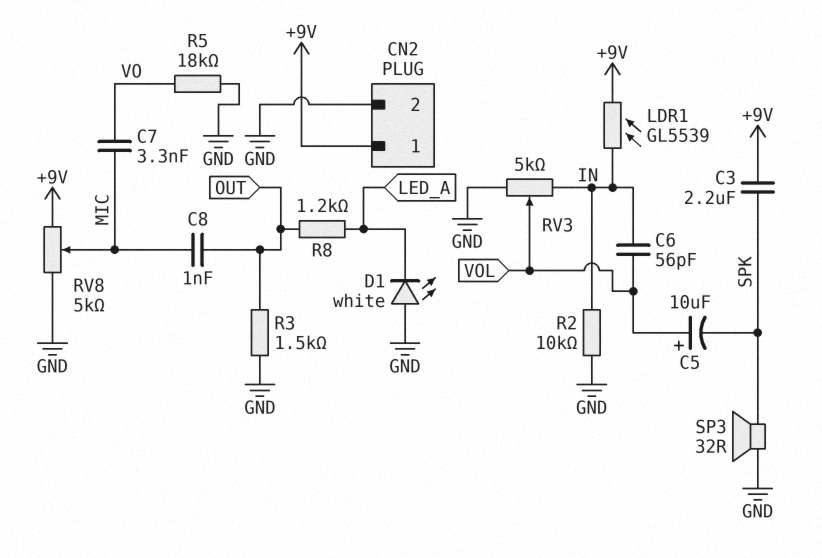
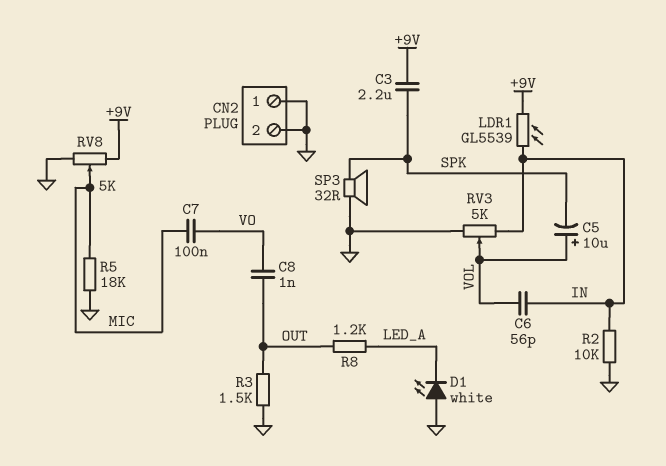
C7: 3.3nF (MIC, VO) -> 100nF (MIC, VO)
C8: 1nF (MIC, OUT) -> 1nF (OUT, VO)
CN2 pin 1: +9V -> GND
R5: 18k (GND, VO) -> 18k (GND, MIC)

